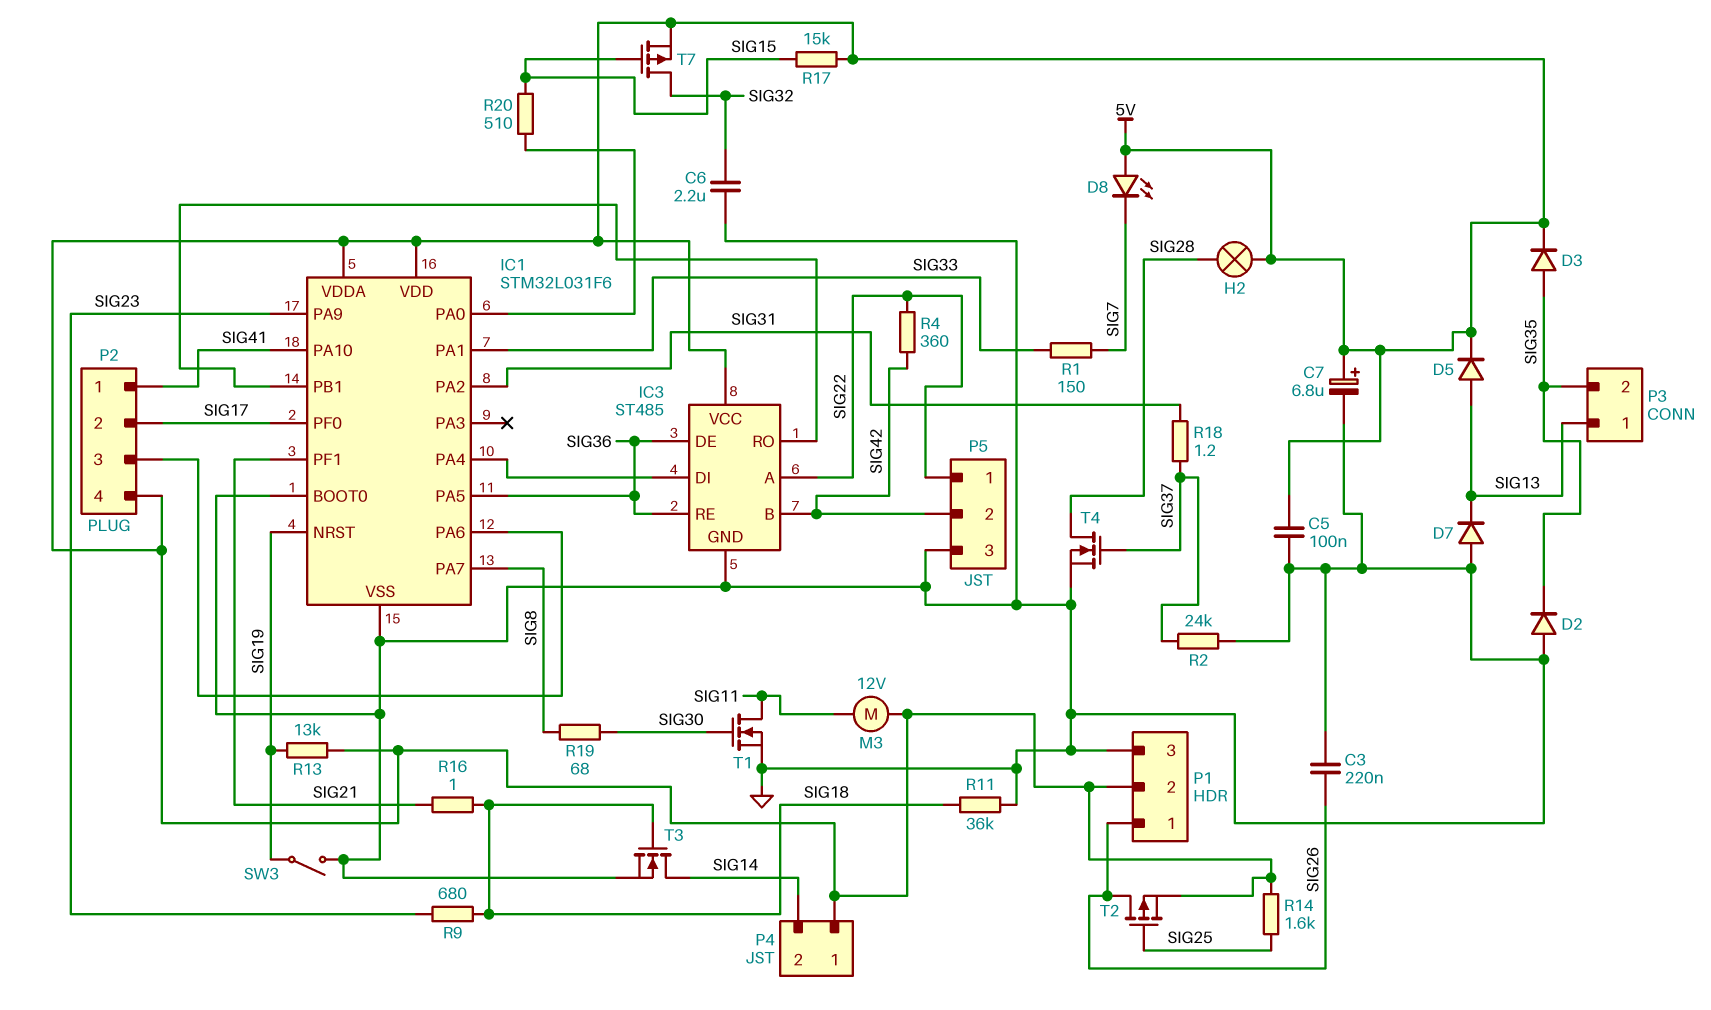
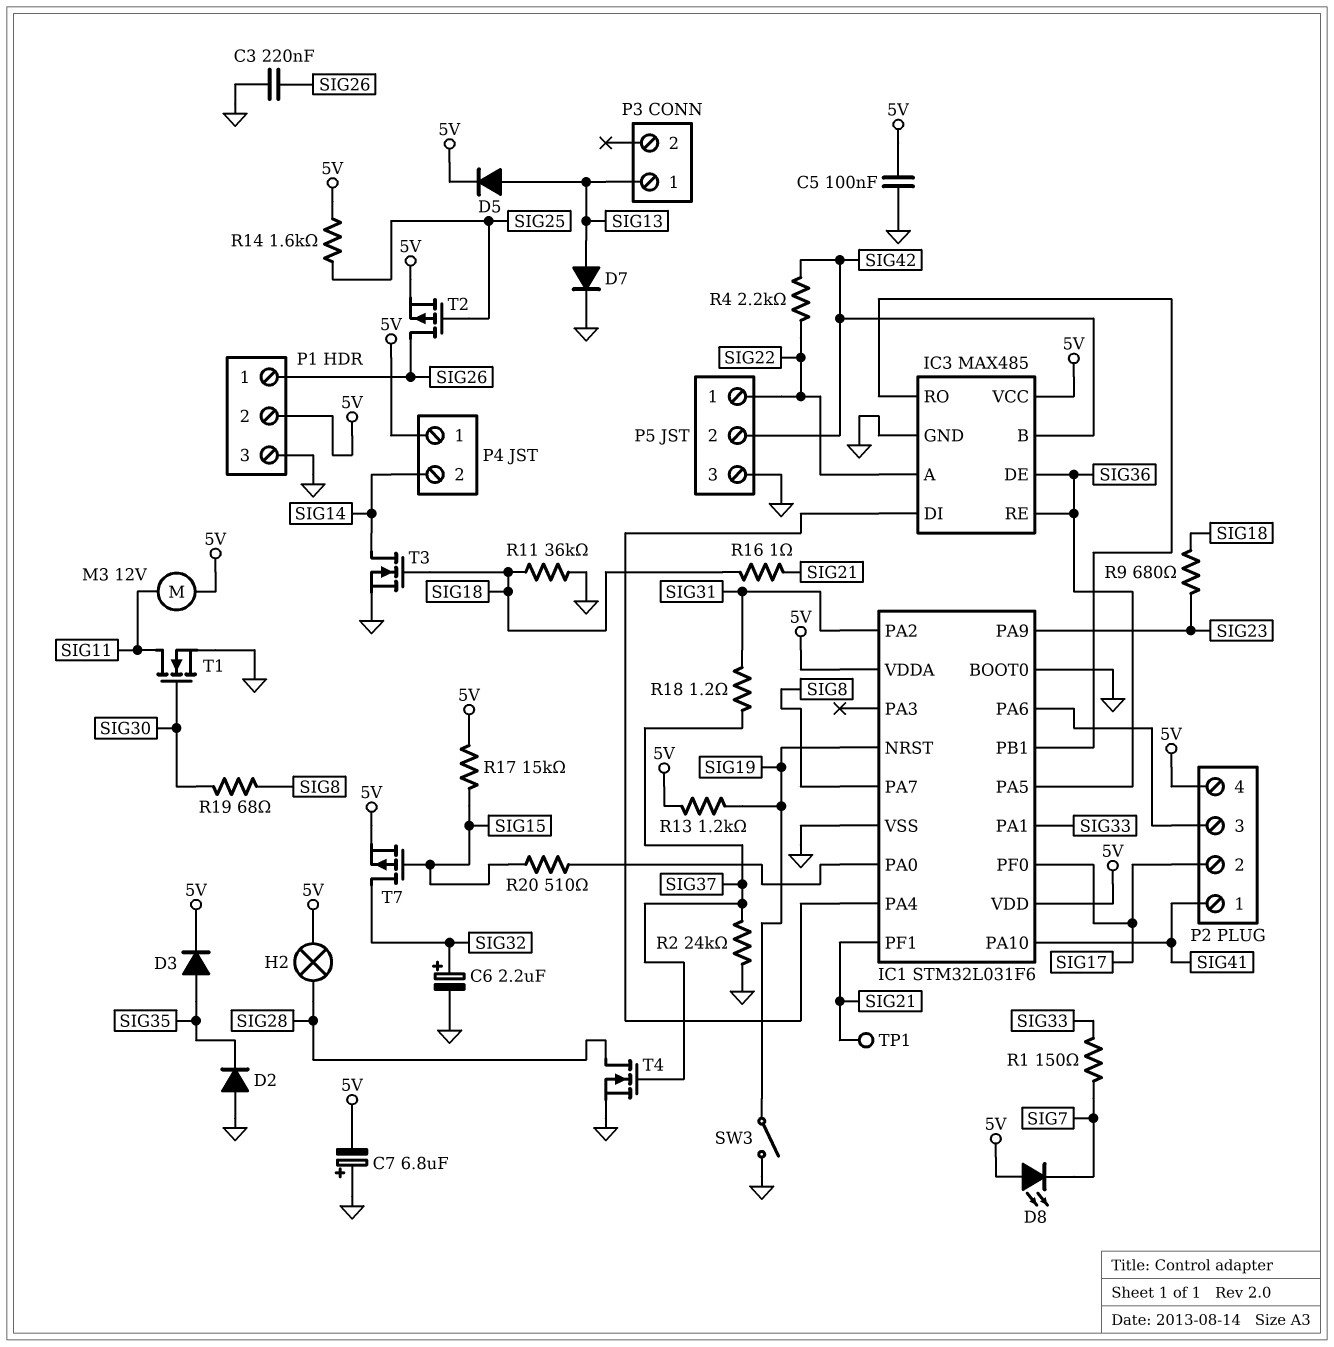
C6: 2.2uF (GND, SIG32) -> 2.2uF (plus SIG32, minus GND)
C7: 6.8uF (plus 5V, minus GND) -> 6.8uF (plus GND, minus 5V)
D7: diode (A GND, K SIG13) -> diode (A SIG13, K GND)
IC3: ST485 -> MAX485
P3 pin 2: SIG35 -> none
R4: 360 (SIG22, SIG42) -> 2.2k (SIG22, SIG42)
R13: 13k (5V, SIG19) -> 1.2k (5V, SIG19)
TP1: none -> test point (SIG21)

